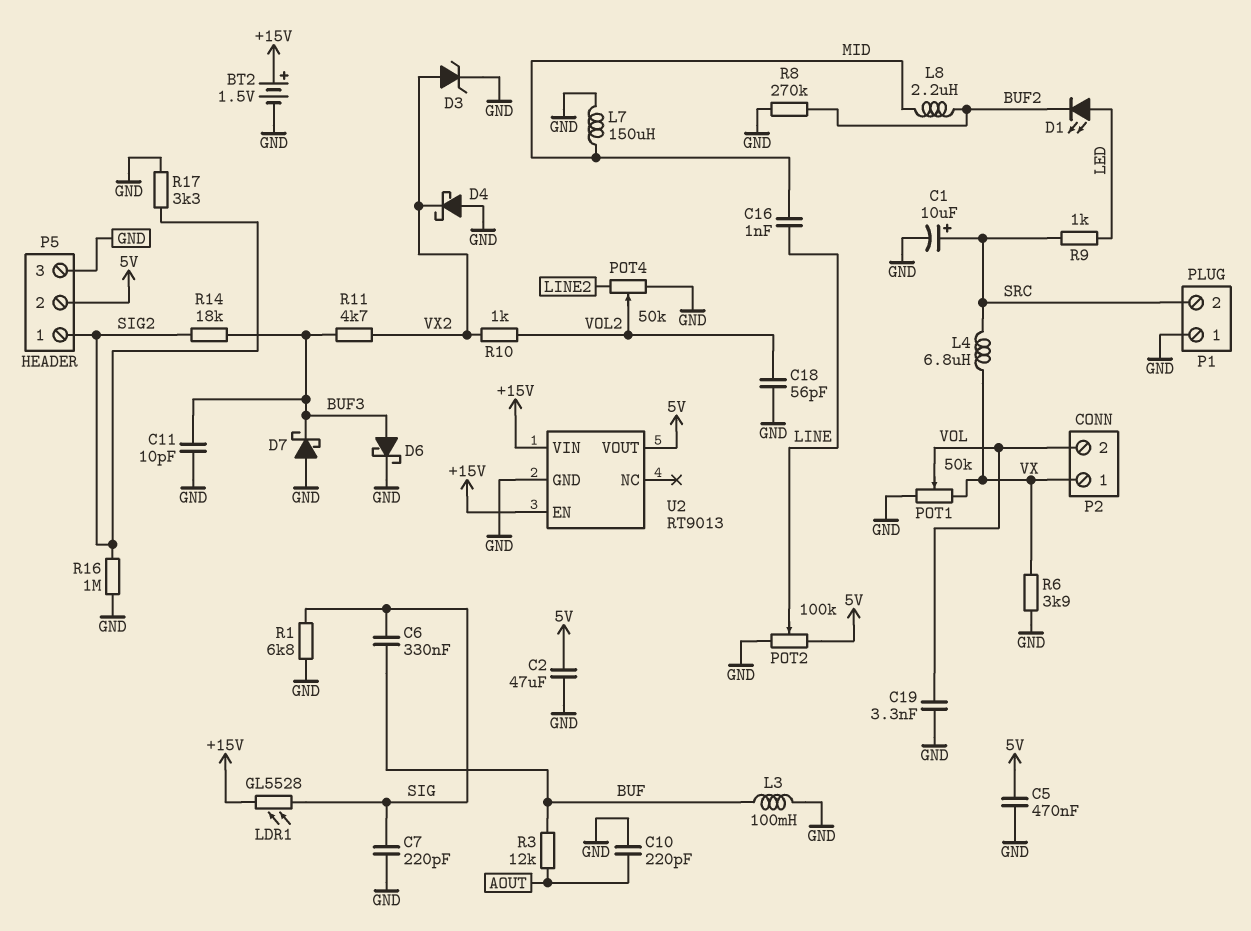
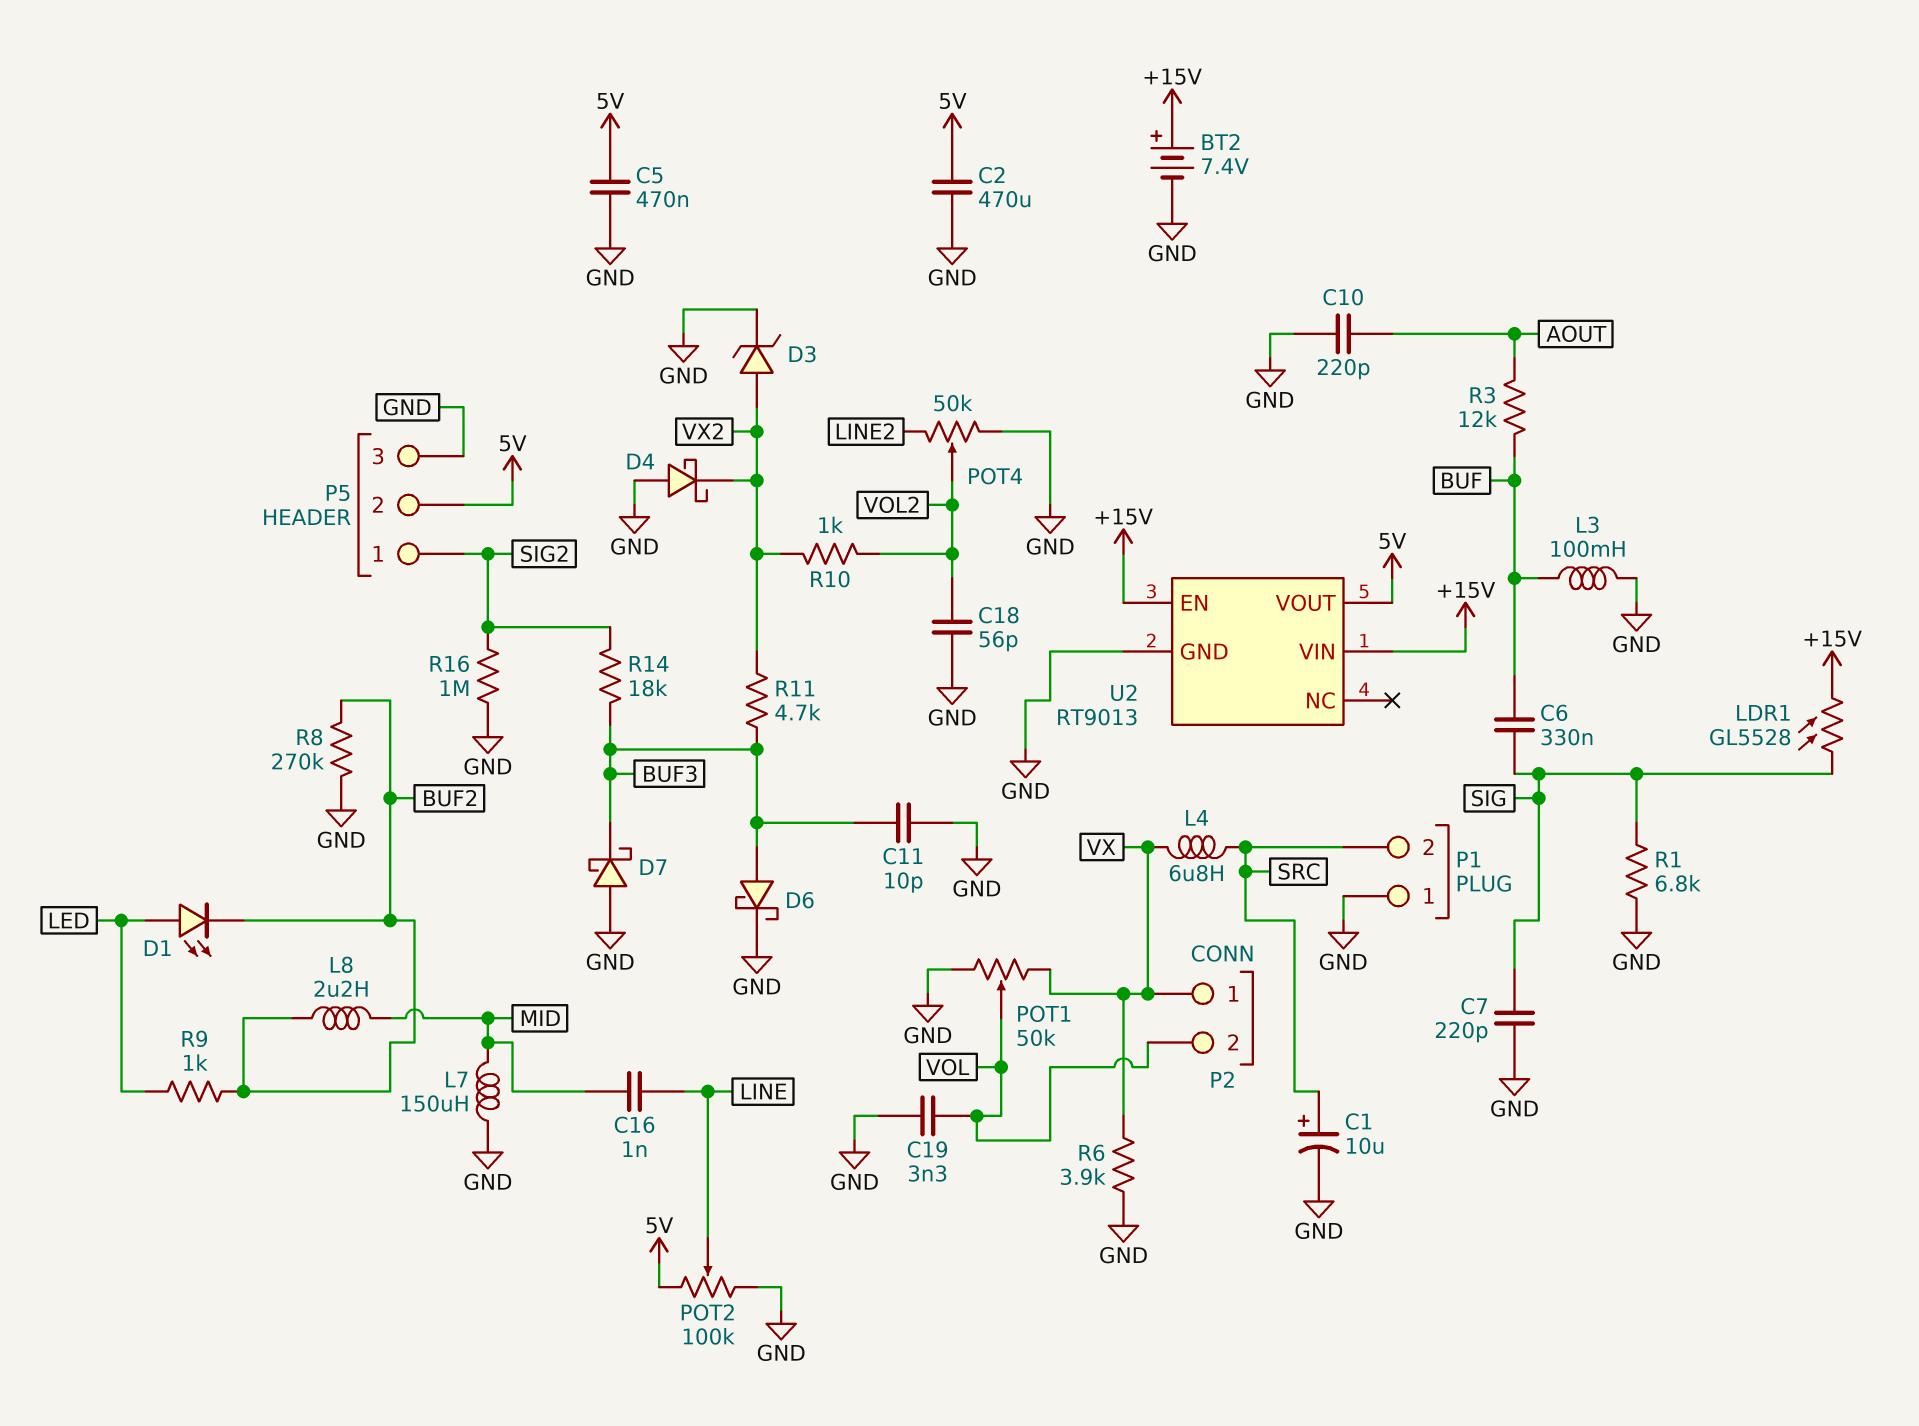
BT2: 1.5V (plus +15V, minus GND) -> 7.4V (plus +15V, minus GND)
C2: 47uF (5V, GND) -> 470uF (5V, GND)
R9: 1k (LED, SRC) -> 1k (BUF2, LED)
R17: 3.3k (GND, SIG2) -> none

